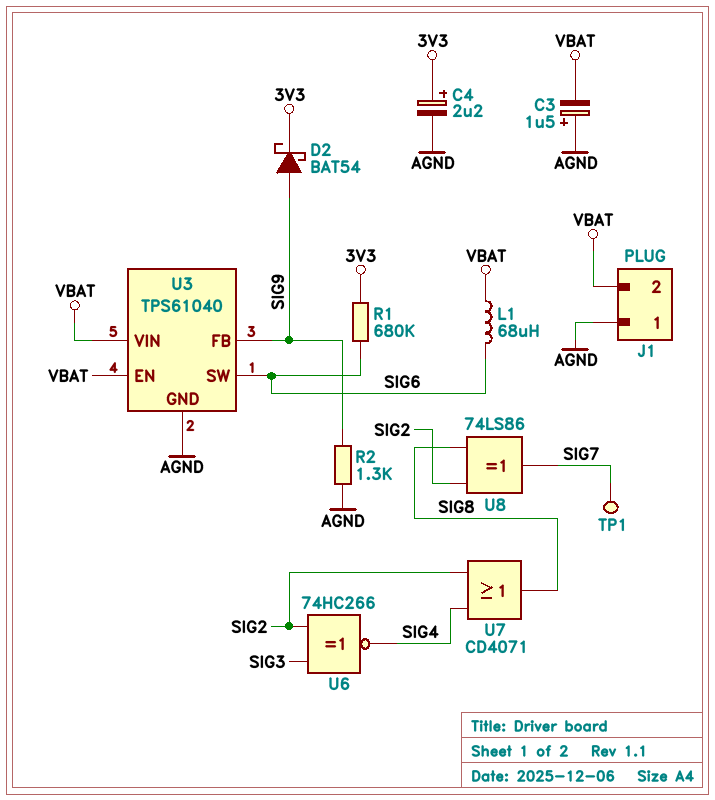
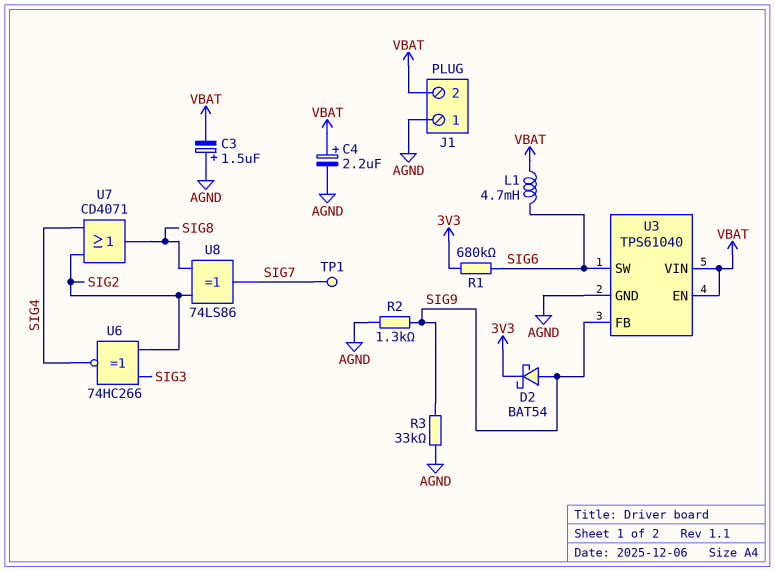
C4: 2.2uF (plus 3V3, minus AGND) -> 2.2uF (plus VBAT, minus AGND)
L1: 68uH (SIG6, VBAT) -> 4.7mH (SIG6, VBAT)
R3: none -> 33k (AGND, SIG9)

